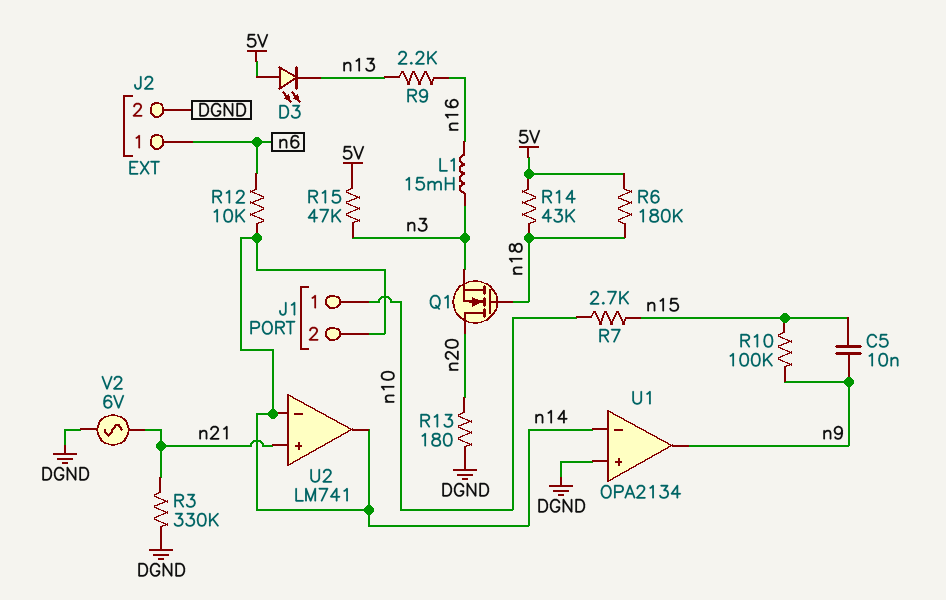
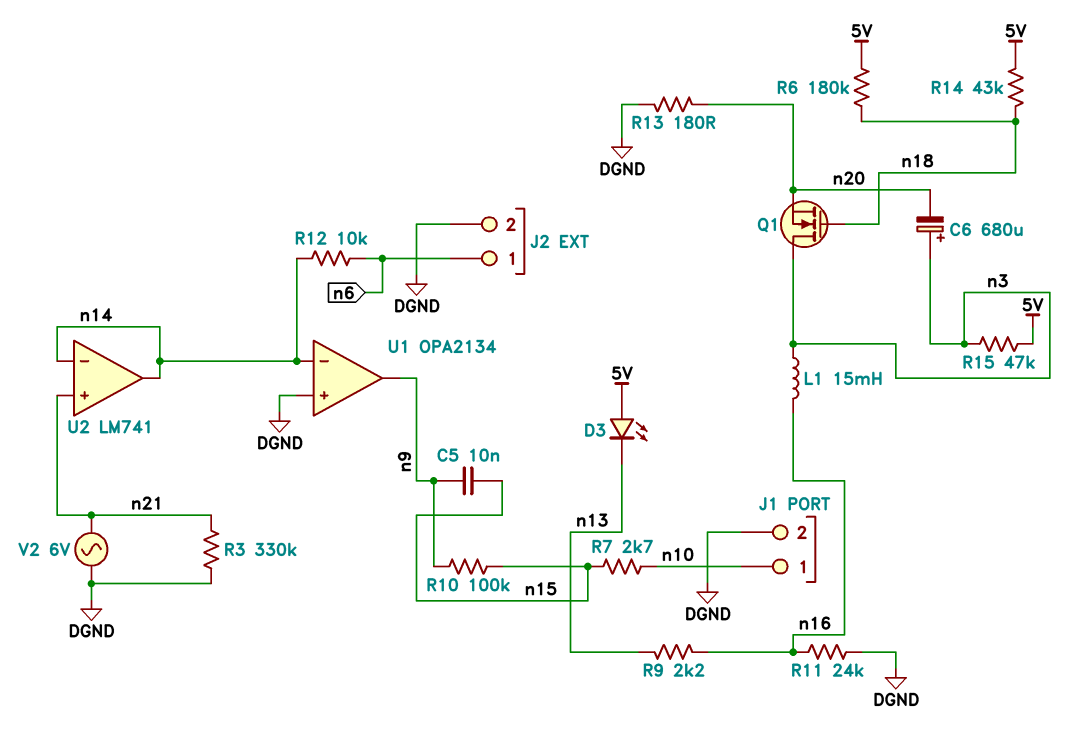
C6: none -> 680uF (plus n3, minus n20)
J1 pin 2: n14 -> DGND
Q1: NMOS (G n18, D n20, S n3) -> NMOS (G n18, D n3, S n20)
R11: none -> 24k (DGND, n16)

